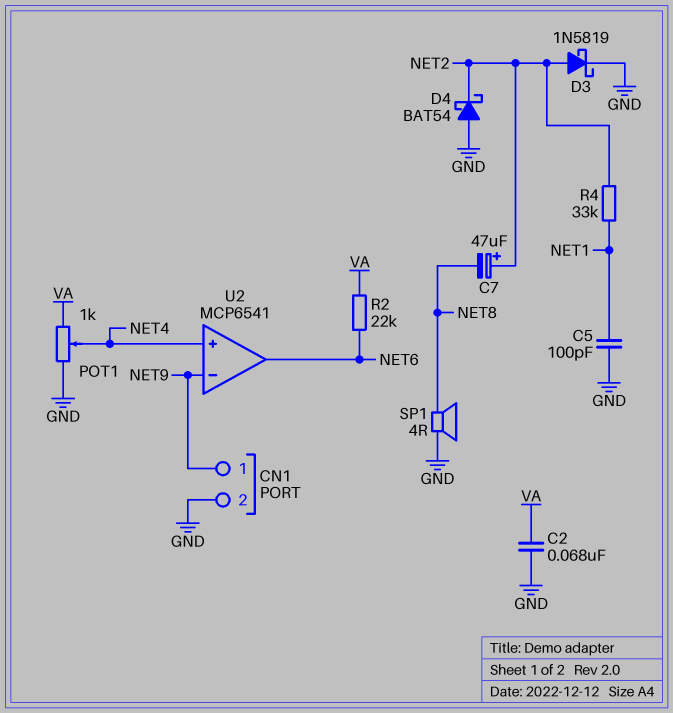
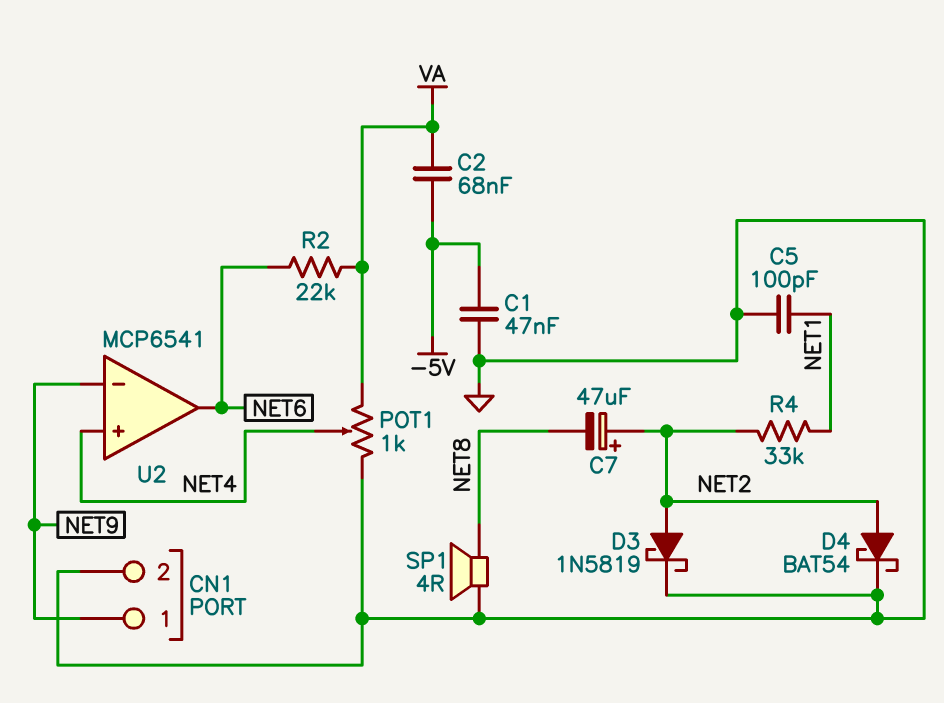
C1: none -> 47nF (-5V, GND)
C2: 68nF (GND, VA) -> 68nF (-5V, VA)
D4: schottky BAT54 (A GND, K NET2) -> schottky BAT54 (A NET2, K GND)

